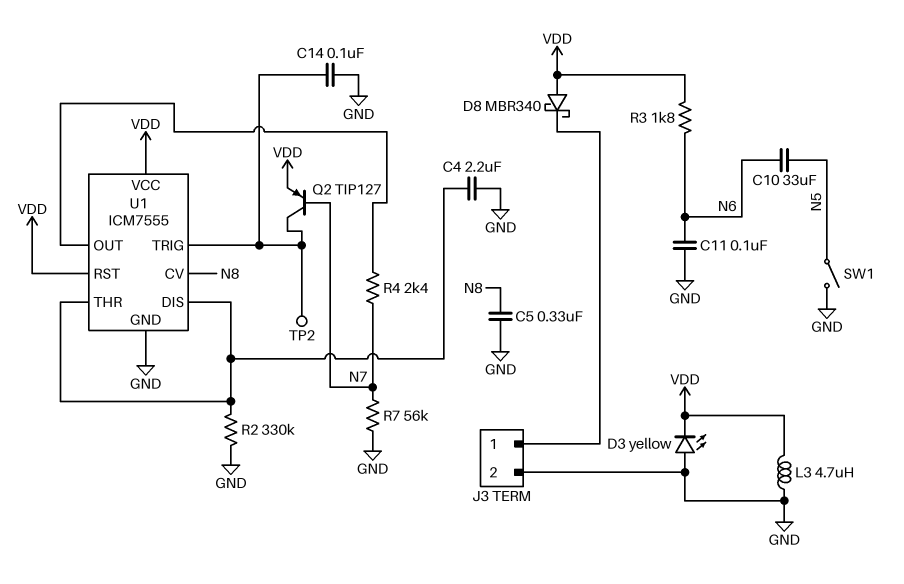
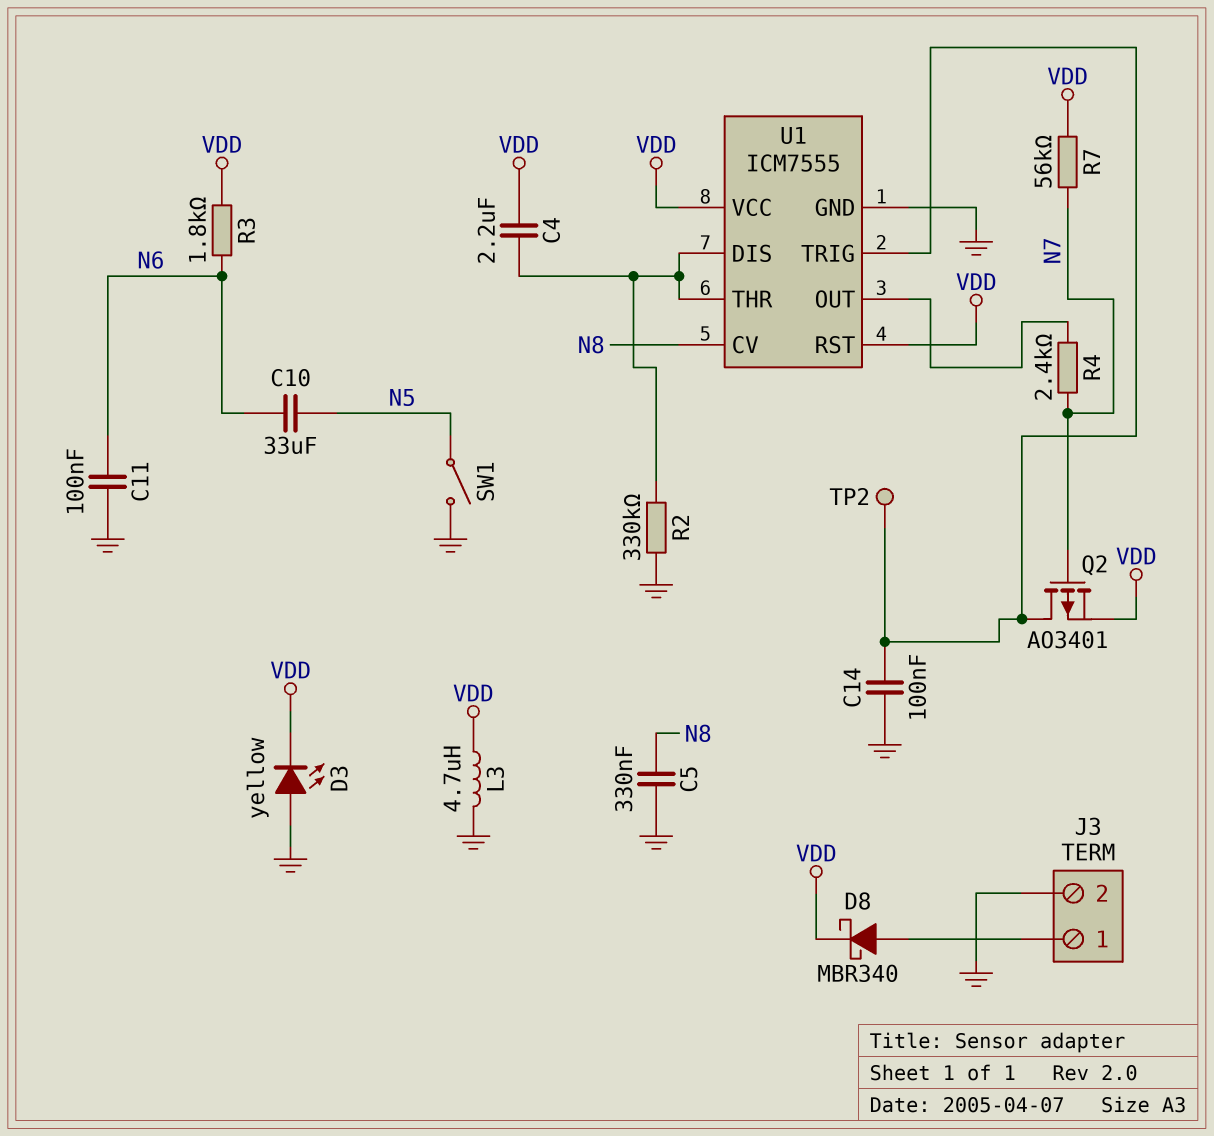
C4: 2.2uF (GND, U1/DIS) -> 2.2uF (U1/DIS, VDD)
D8: schottky MBR340 (A VDD, K J3/1) -> schottky MBR340 (A J3/1, K VDD)
Q2: PNP TIP127 (B N7, C U1/TRIG, E VDD) -> PMOS AO3401 (G N7, D U1/TRIG, S VDD)
R7: 56k (GND, N7) -> 56k (N7, VDD)

